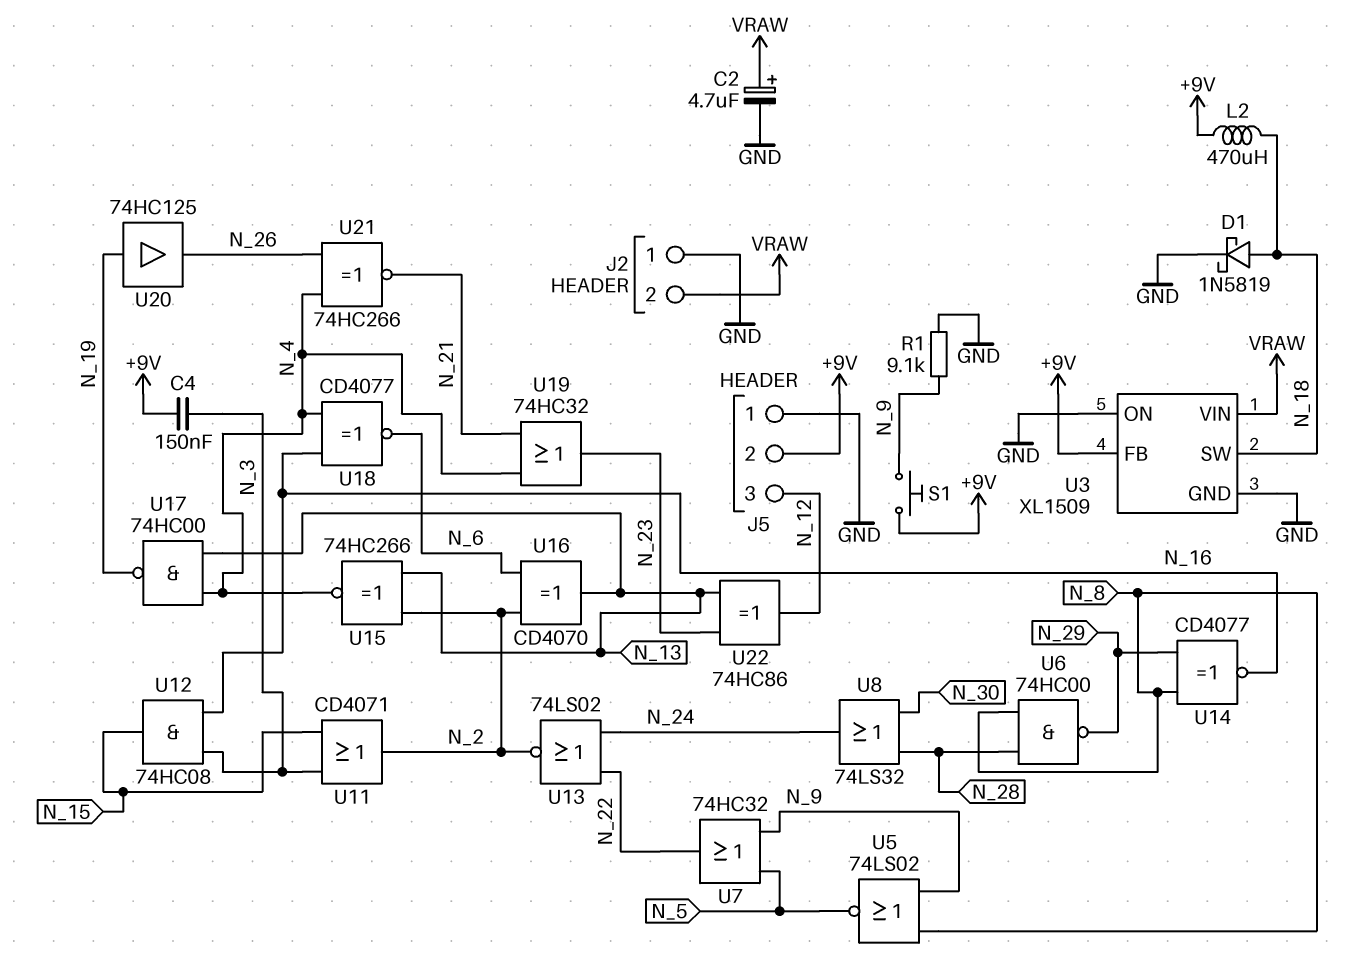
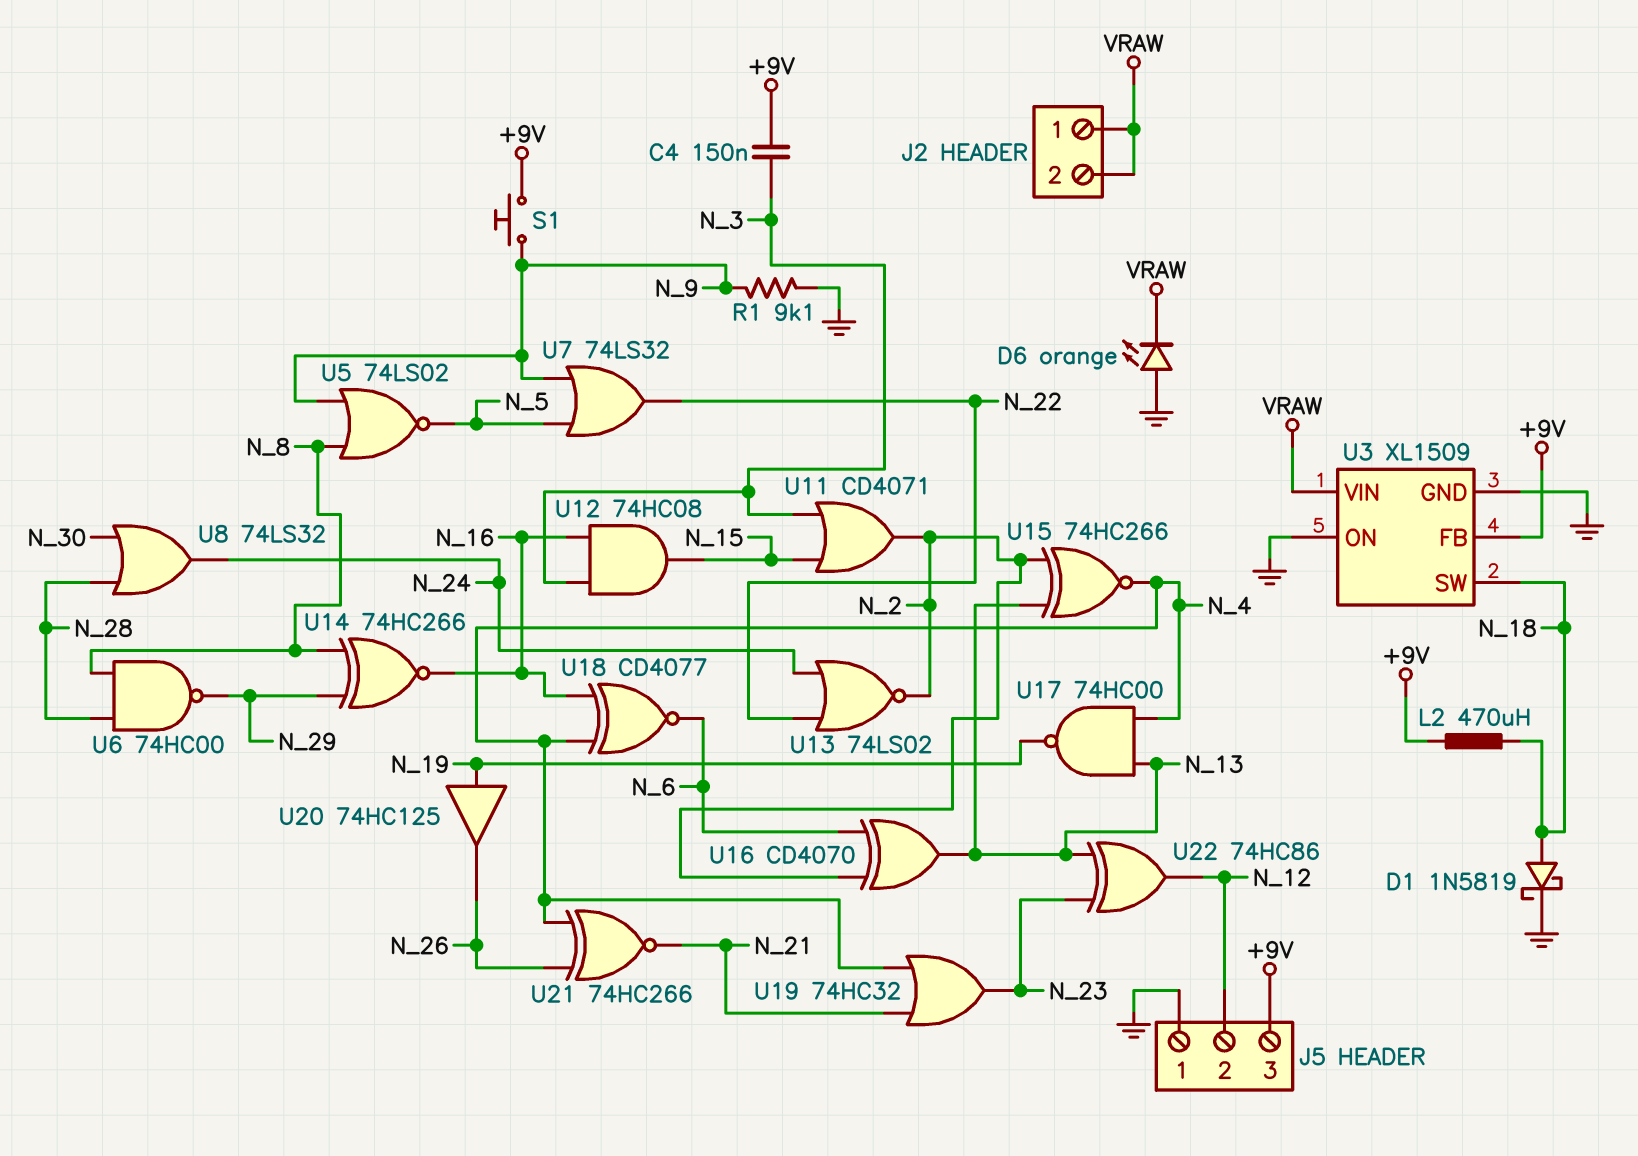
C2: 4.7uF (plus VRAW, minus GND) -> none
D6: none -> LED orange (A GND, K VRAW)
J2 pin 1: GND -> VRAW
J5 pin 2: +9V -> N_12
J5 pin 3: N_12 -> +9V
U7: OR 74HC32 (in N_5, in N_9, out N_22) -> OR 74LS32 (in N_5, in N_9, out N_22)
U14: XNOR CD4077 (in N_8, in N_29, out N_16) -> XNOR 74HC266 (in N_8, in N_29, out N_16)

